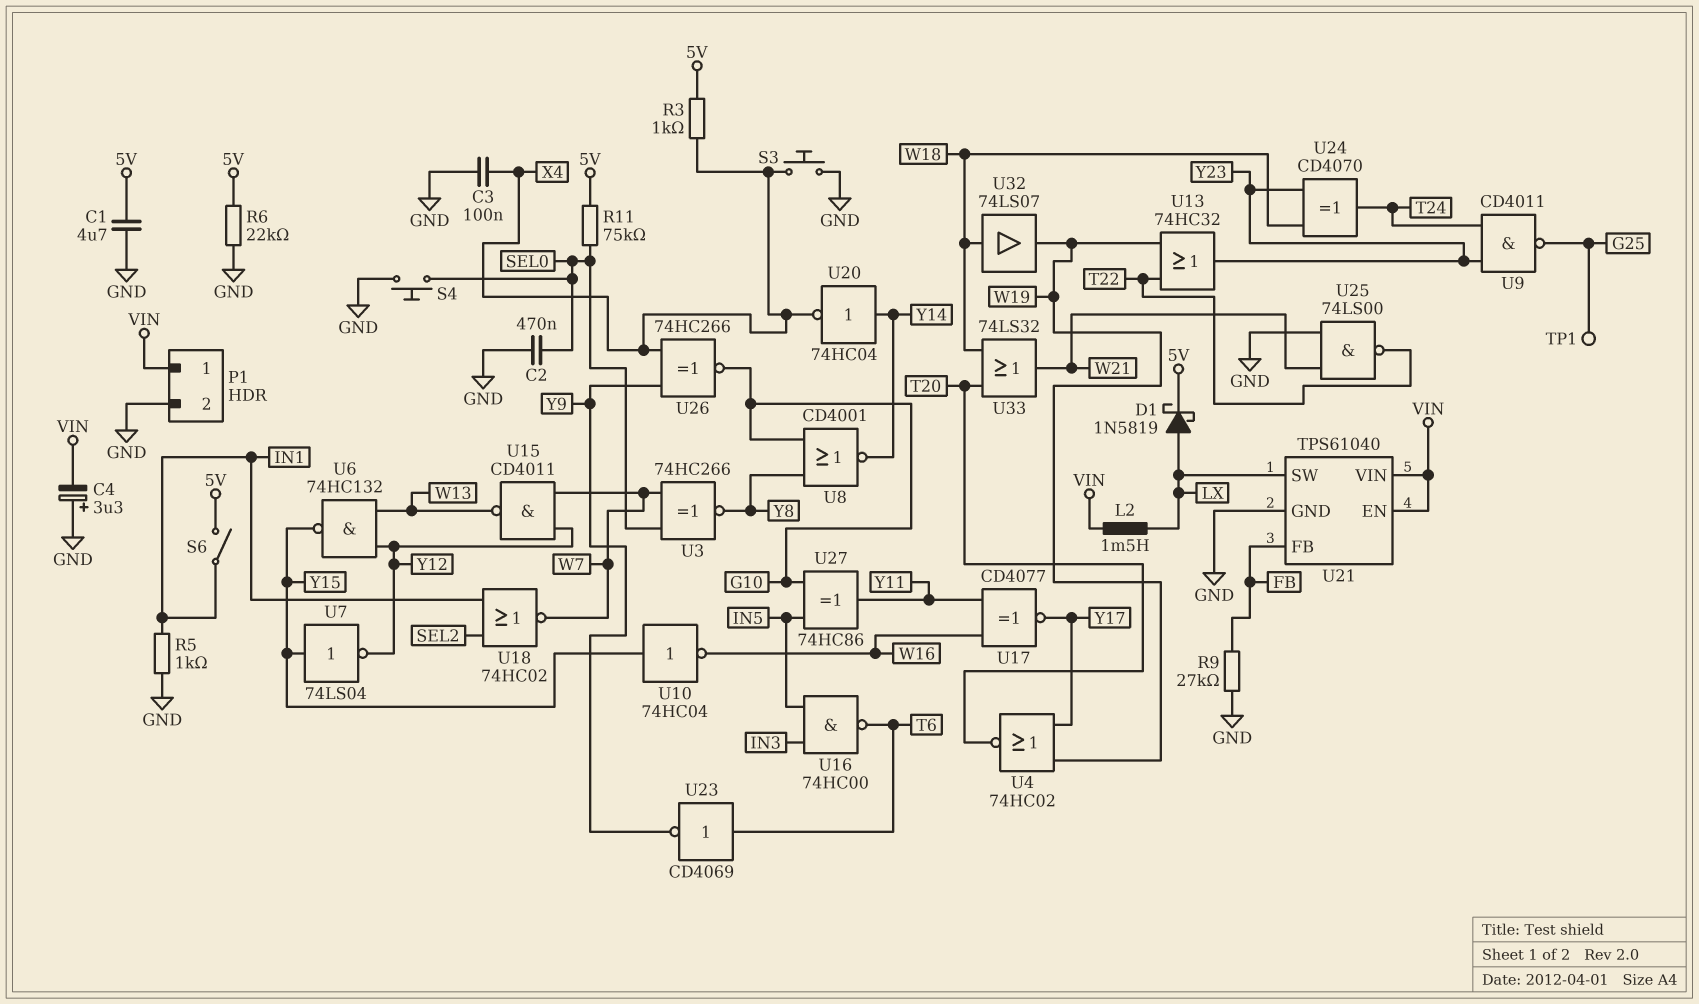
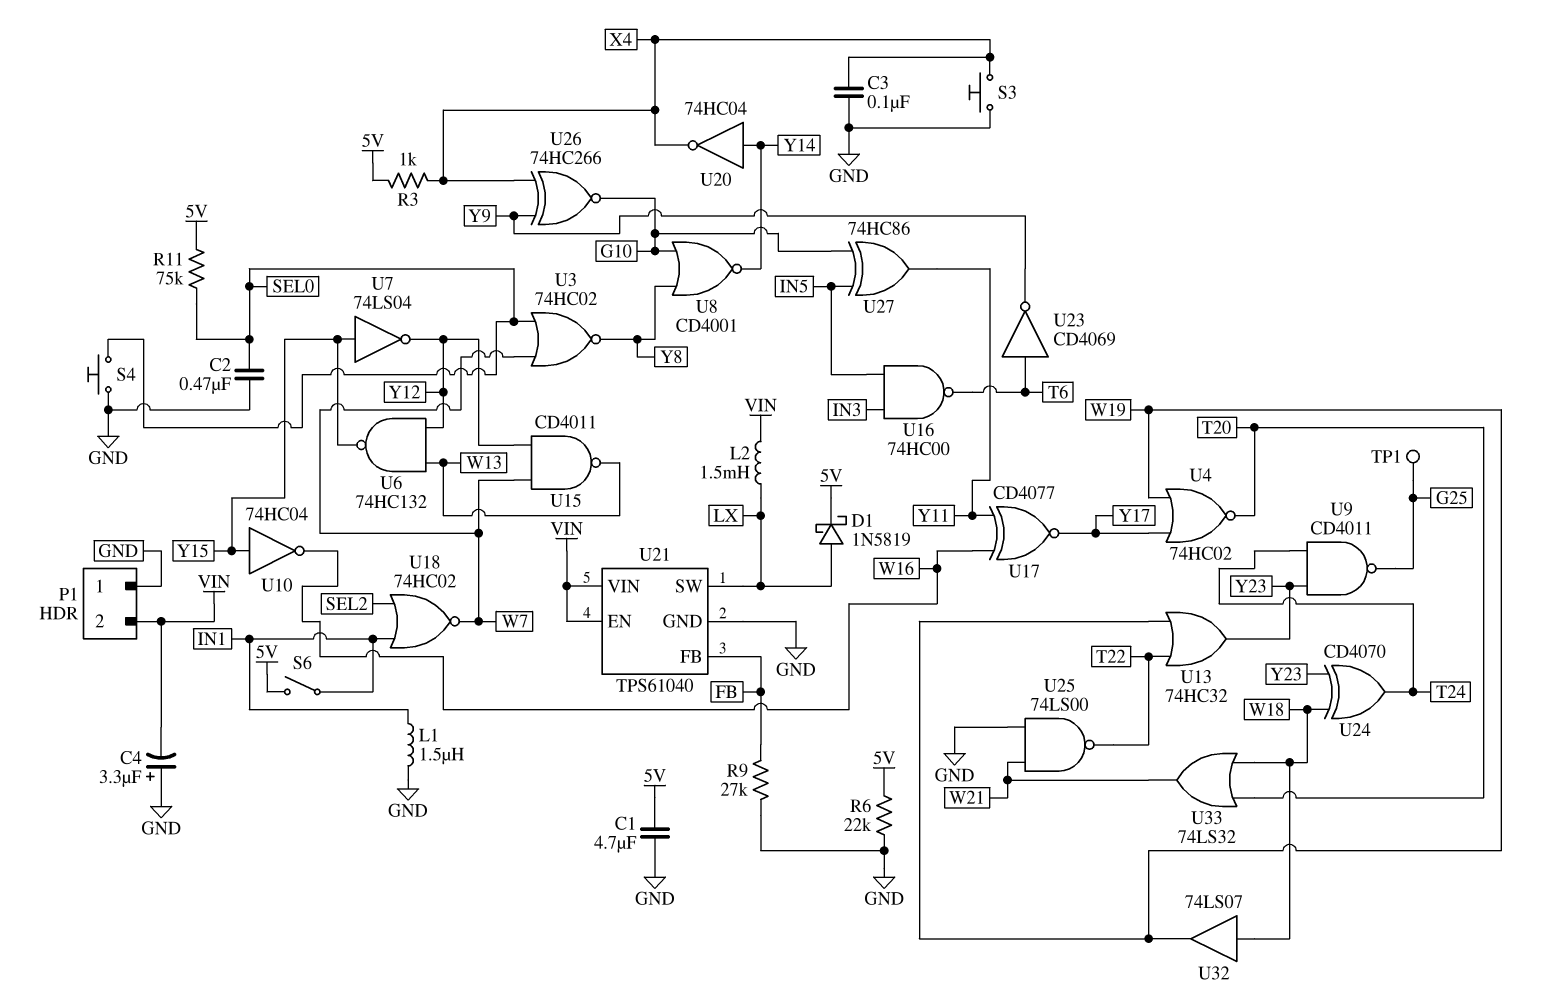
L1: none -> 1.5uH (GND, IN1)
P1 pin 1: VIN -> GND
P1 pin 2: GND -> VIN
R5: 1k (GND, IN1) -> none
U3: XNOR 74HC266 (in SEL0, in W7, out Y8) -> NOR 74HC02 (in SEL0, in W7, out Y8)

